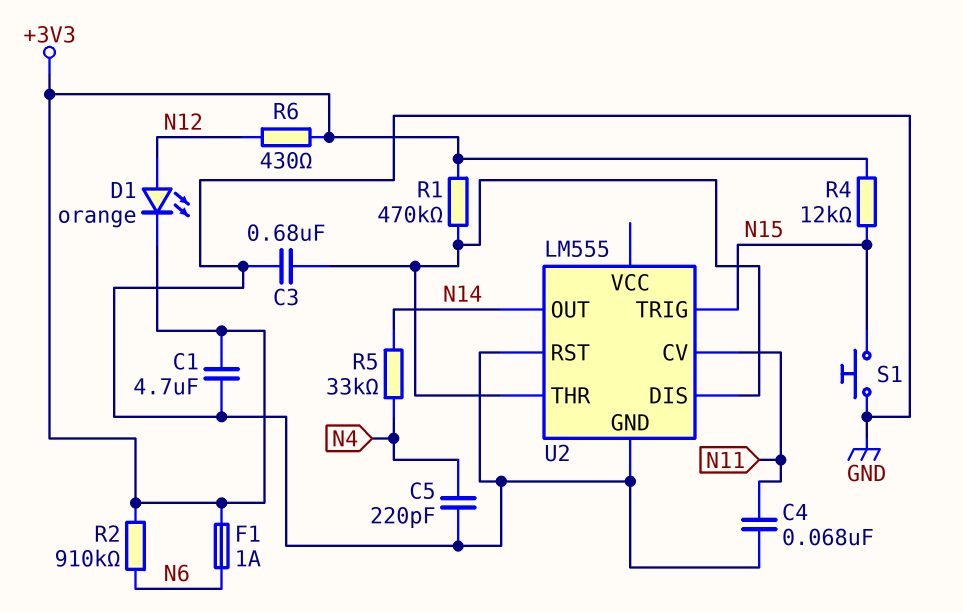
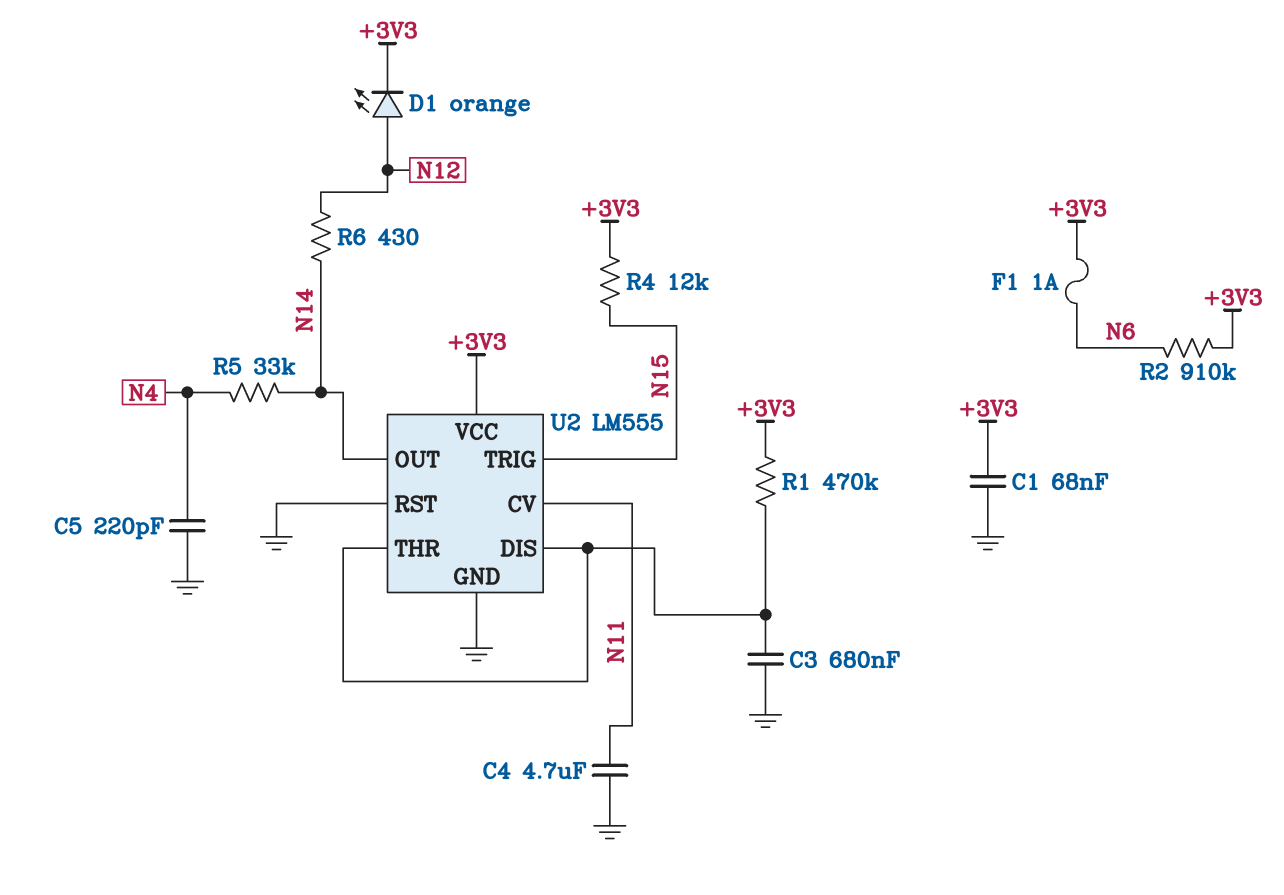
C1: 4.7uF (+3V3, GND) -> 68nF (+3V3, GND)
C4: 68nF (GND, N11) -> 4.7uF (GND, N11)
R6: 430 (+3V3, N12) -> 430 (N12, N14)
S1: button (GND, N15) -> none
U2 pin VCC: none -> +3V3

